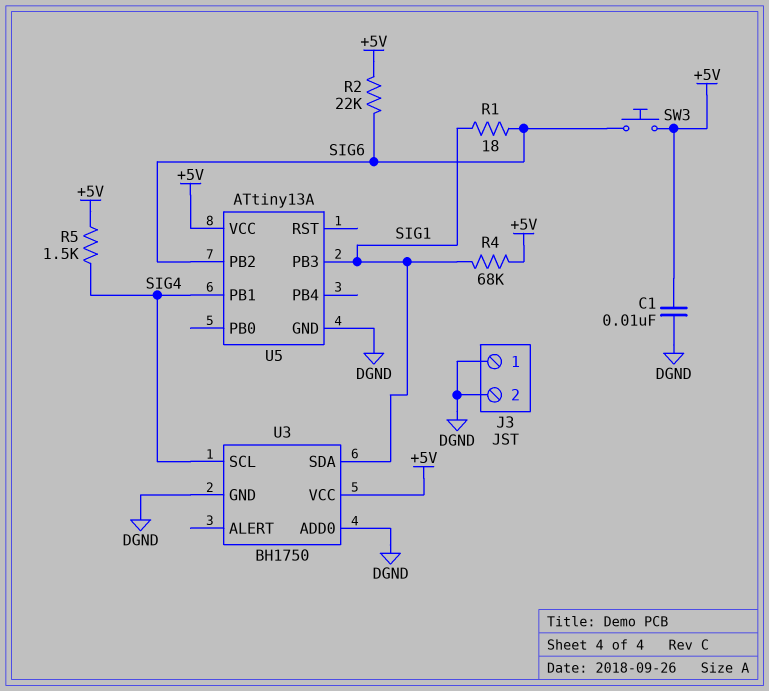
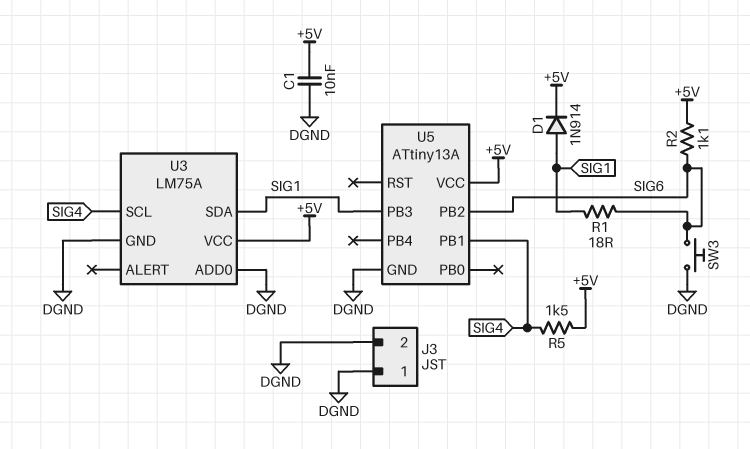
D1: none -> diode 1N914 (A SIG1, K +5V)
R2: 22k (+5V, SIG6) -> 1.1k (+5V, SIG6)
R4: 68k (+5V, SIG1) -> none
SW3: button (+5V, SIG6) -> button (DGND, SIG6)
U3: BH1750 -> LM75A

